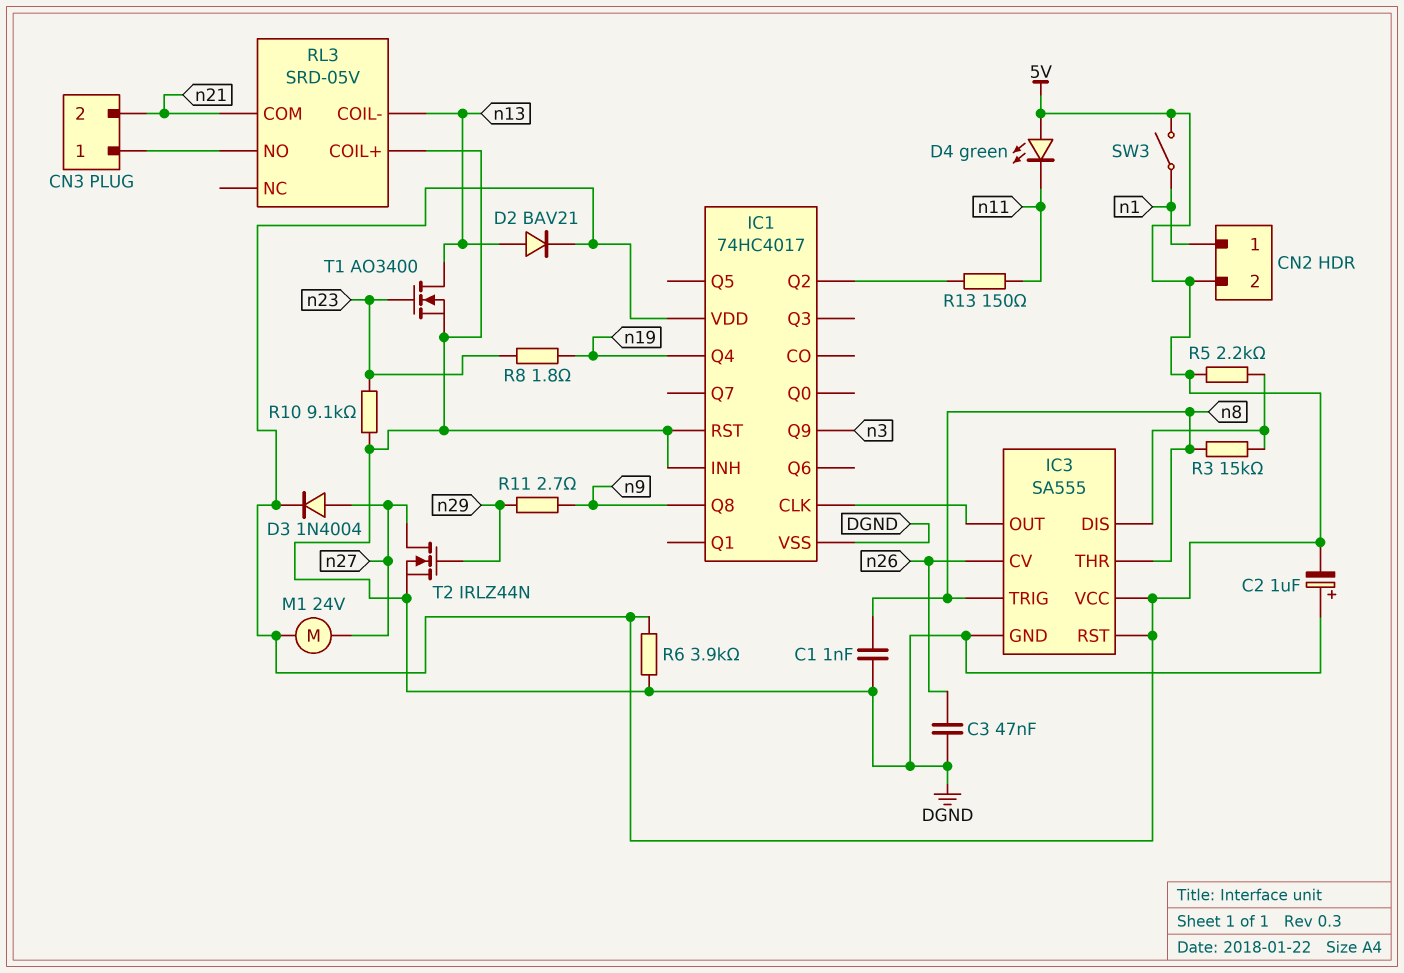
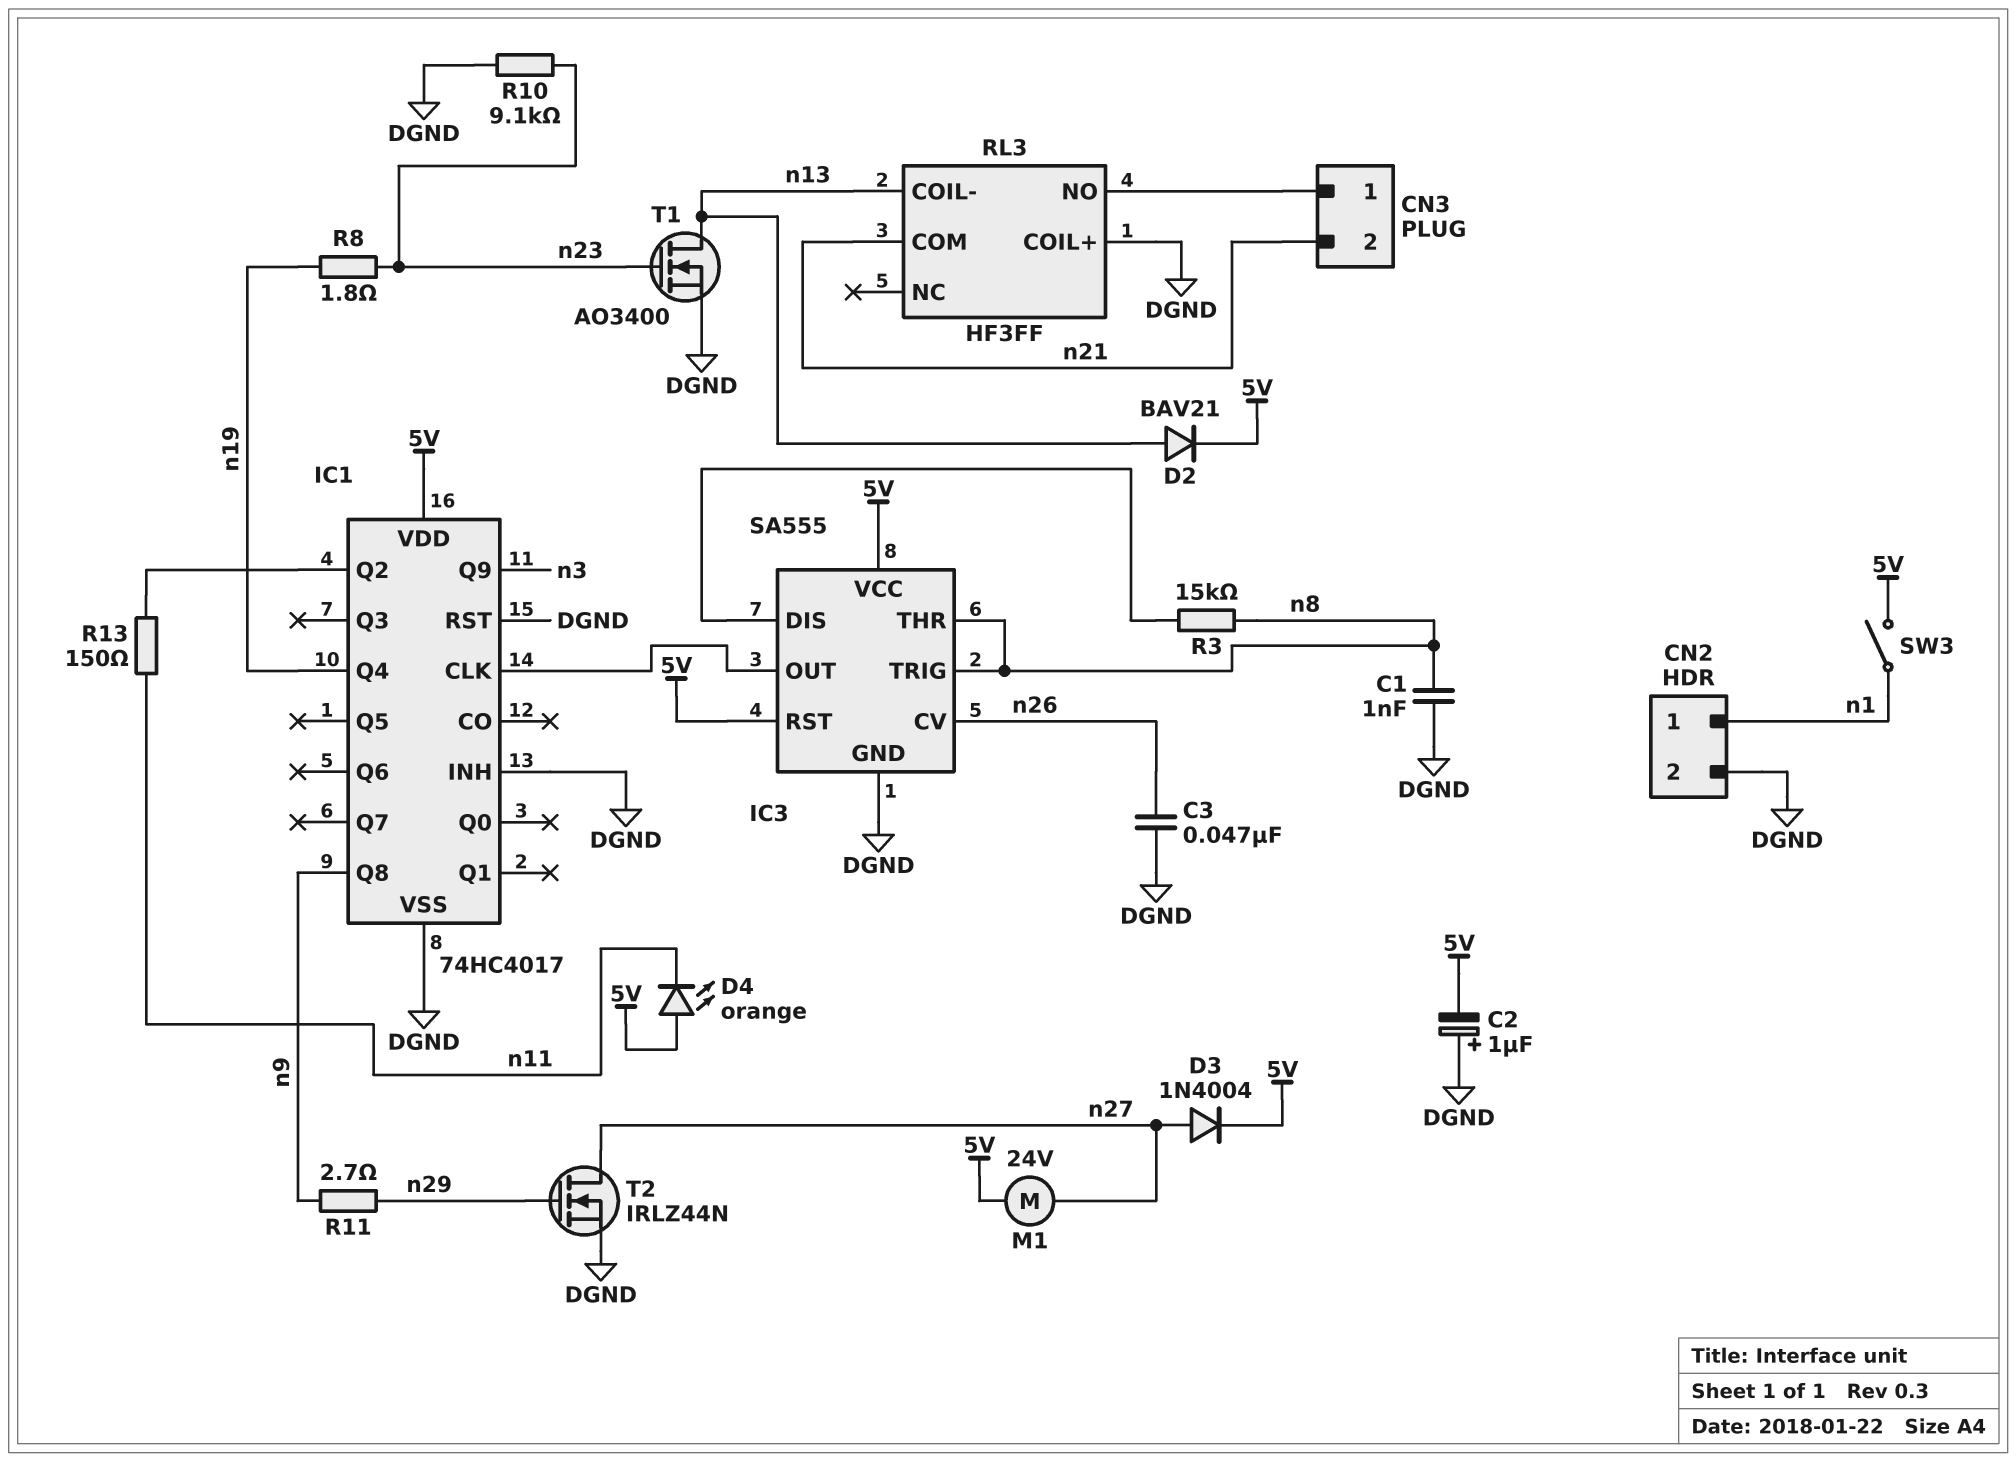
CN2 pin 2: 5V -> DGND
D4: LED green (A 5V, K n11) -> LED orange (A 5V, K n11)
R5: 2.2k (5V, IC3/DIS) -> none
R6: 3.9k (5V, DGND) -> none
RL3: SRD-05V -> HF3FF

